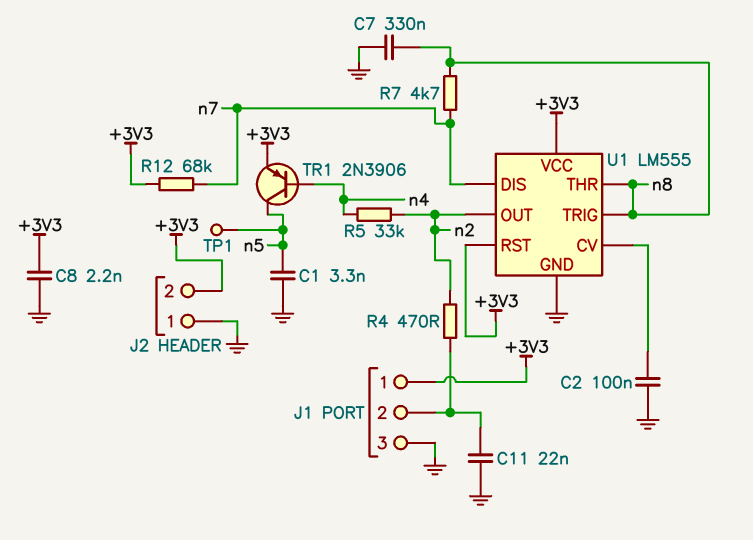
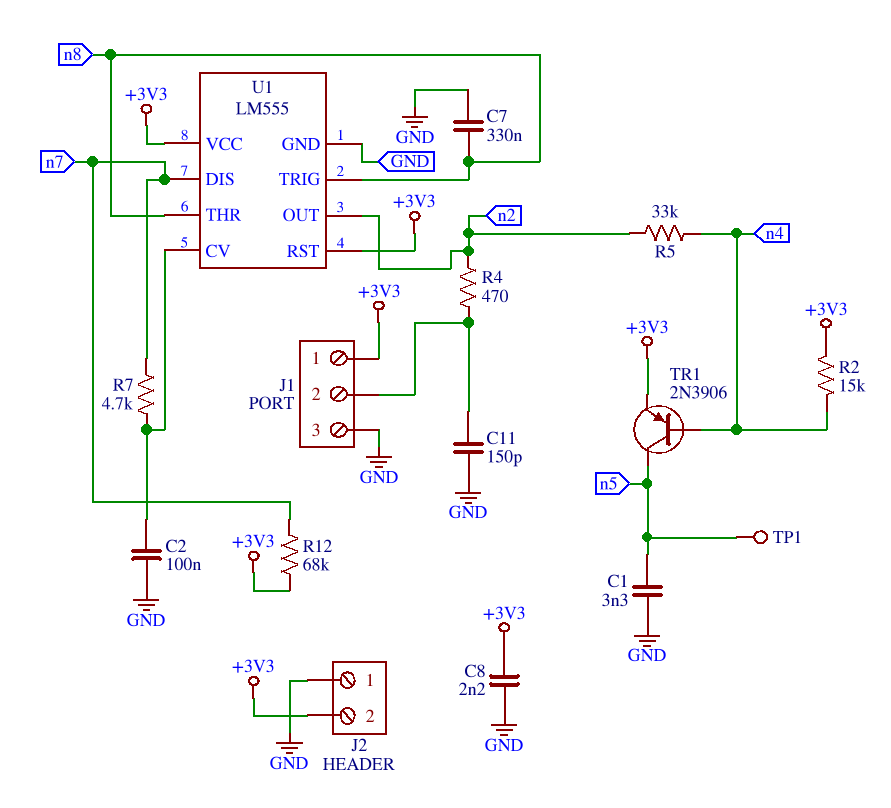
C11: 22nF (GND, J1/2) -> 150pF (GND, J1/2)
R2: none -> 15k (+3V3, n4)
R7: 4.7k (n7, n8) -> 4.7k (U1/CV, n7)

